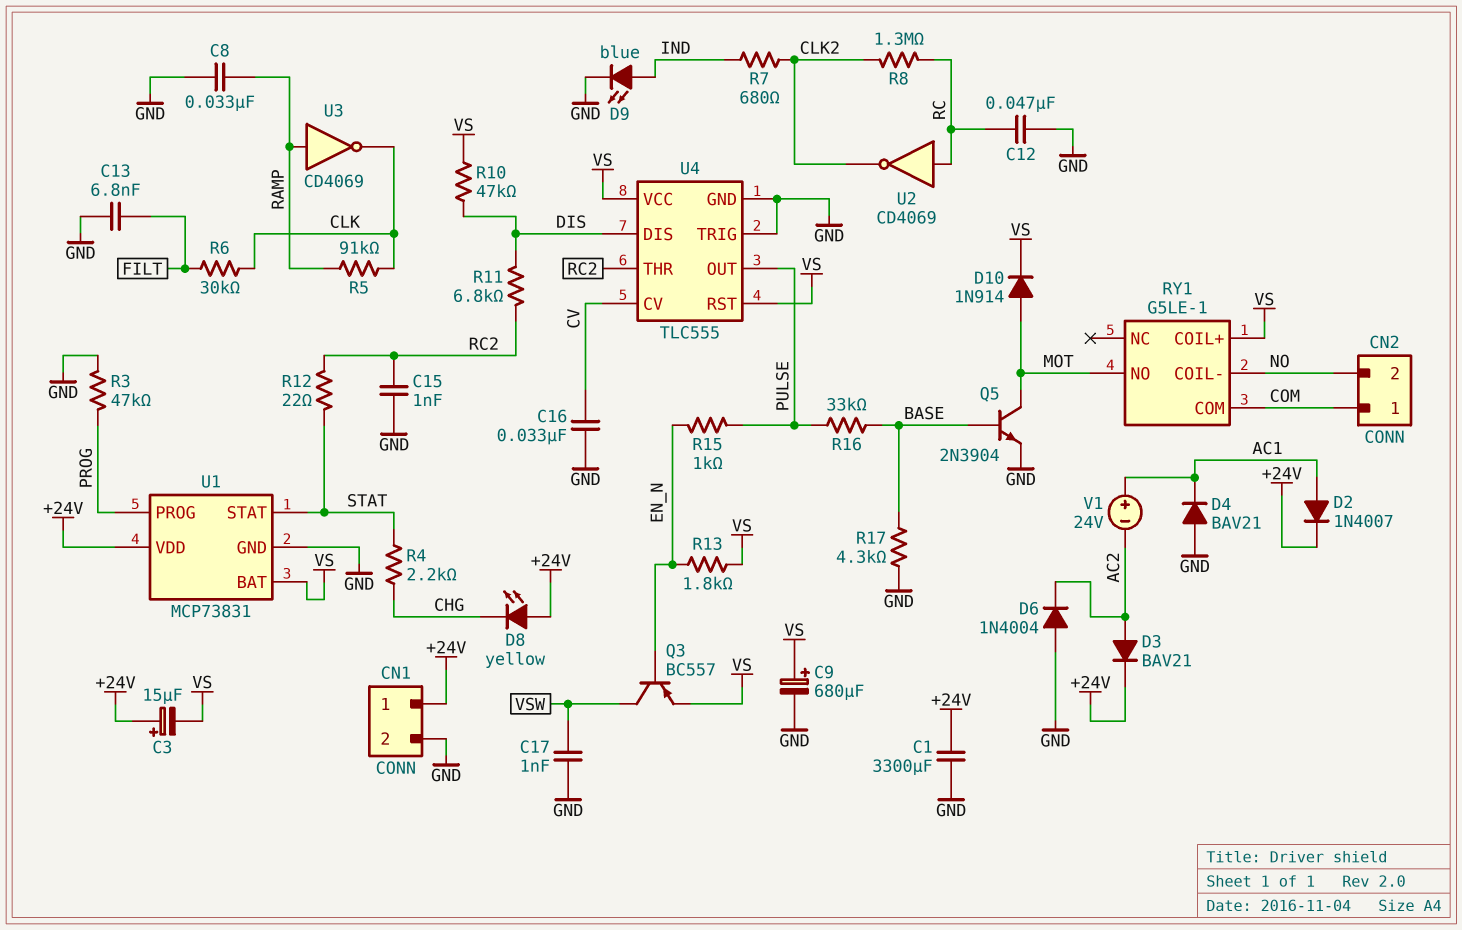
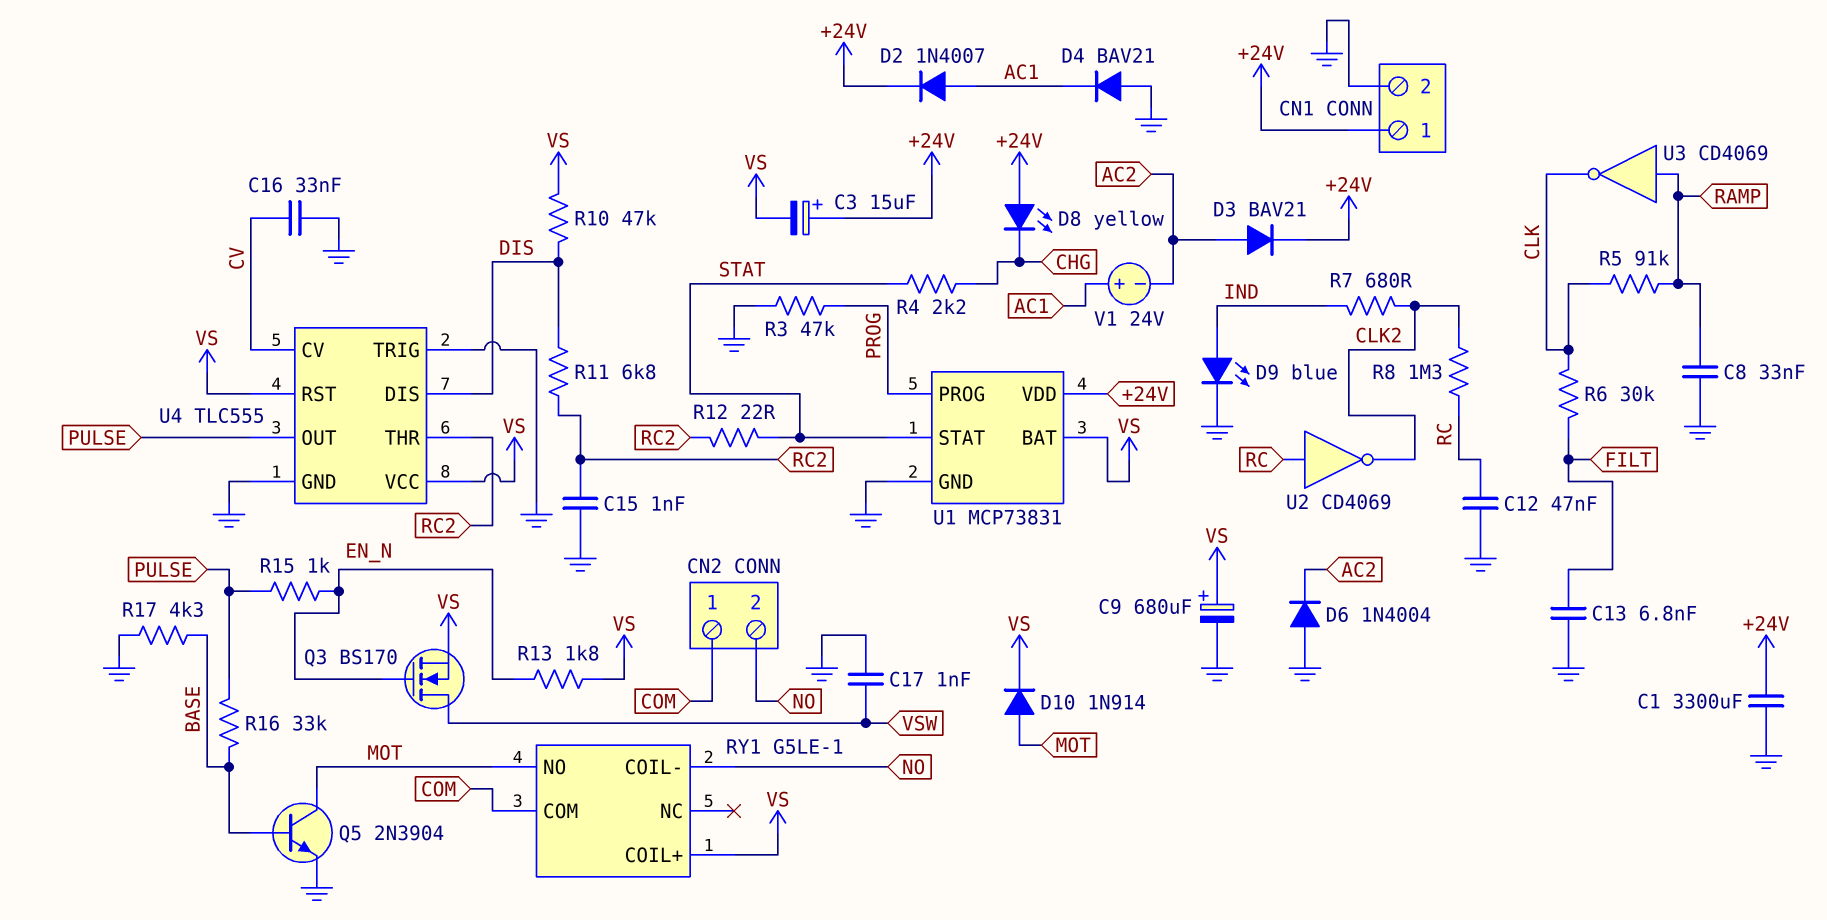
Q3: PNP BC557 (B EN_N, C VSW, E VS) -> NMOS BS170 (G EN_N, D VSW, S VS)

